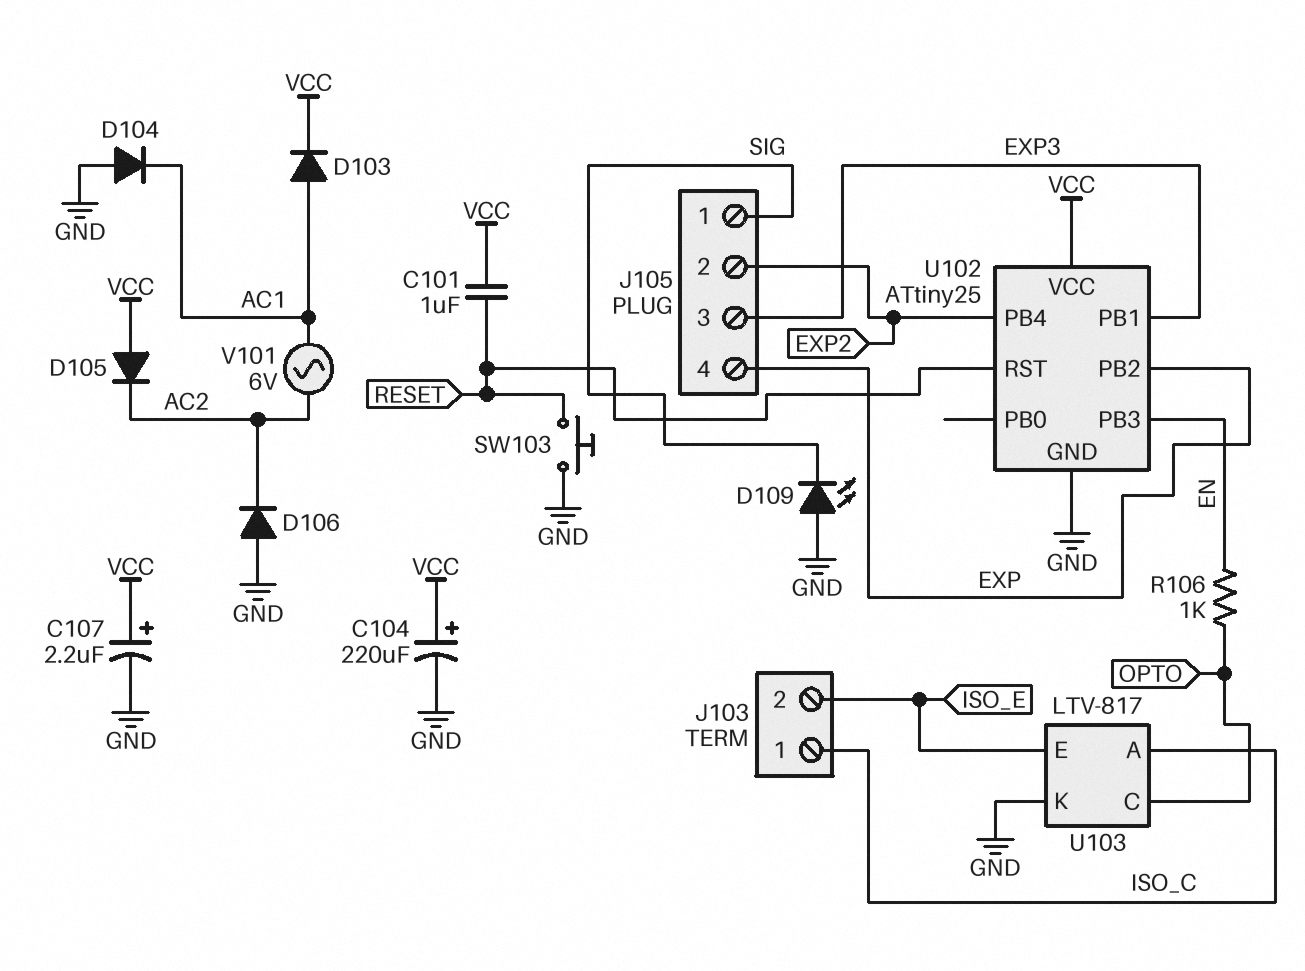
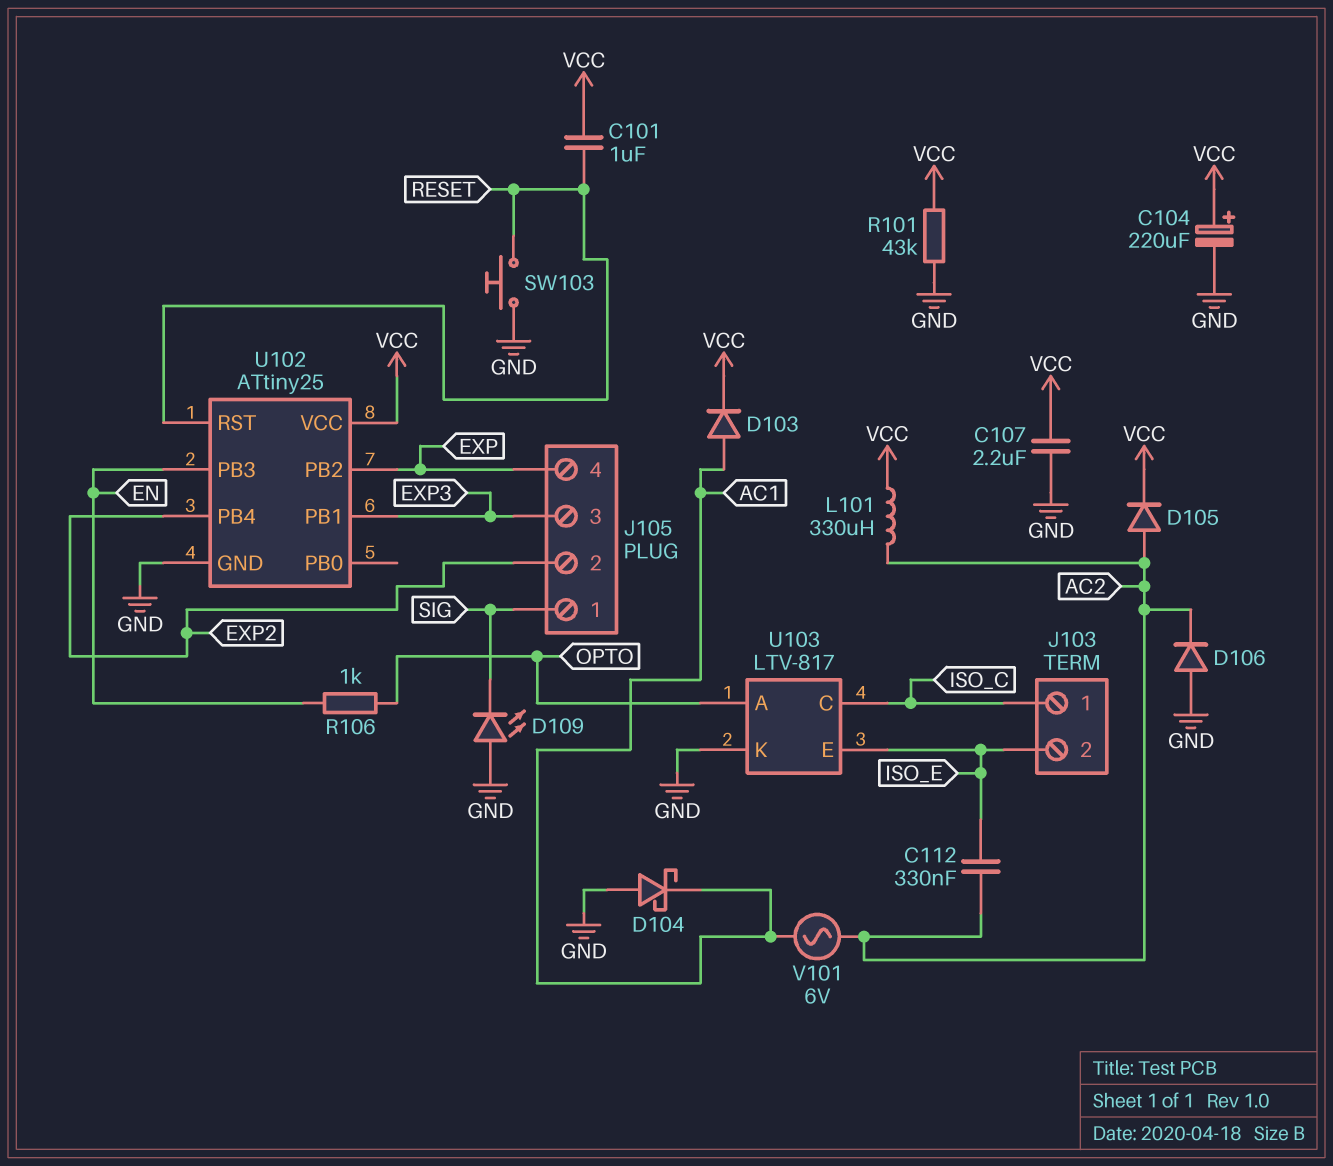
C107: 2.2uF (plus VCC, minus GND) -> 2.2uF (GND, VCC)
C112: none -> 330nF (AC2, ISO_E)
D104: diode (A GND, K AC1) -> schottky (A GND, K AC1)
D105: diode (A VCC, K AC2) -> diode (A AC2, K VCC)
L101: none -> 330uH (AC2, VCC)
R101: none -> 43k (GND, VCC)
U103 pin A: ISO_C -> OPTO
U103 pin C: OPTO -> ISO_C

